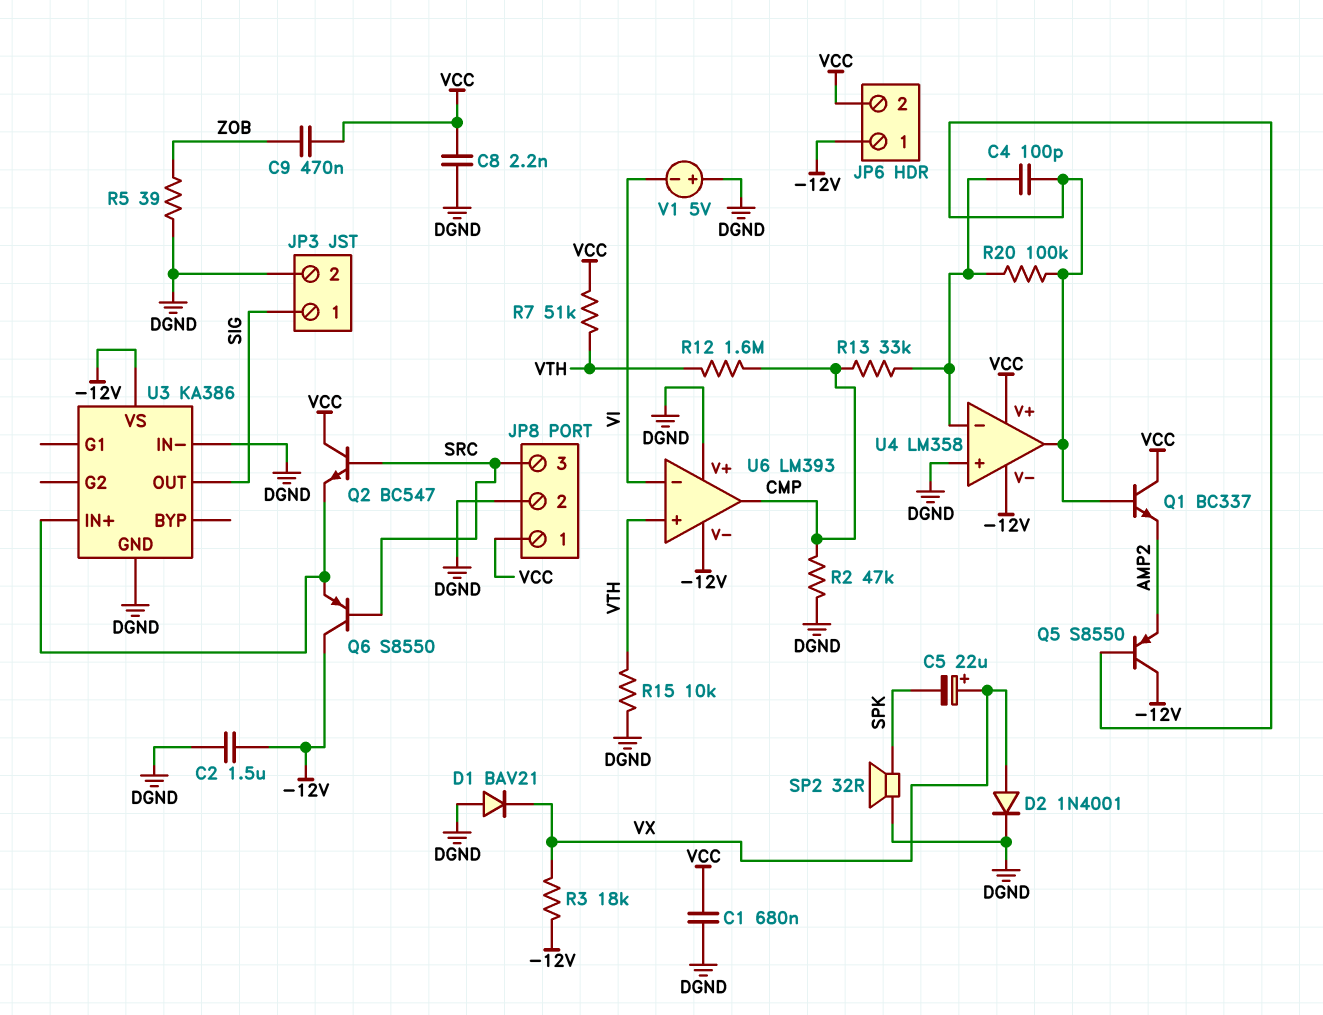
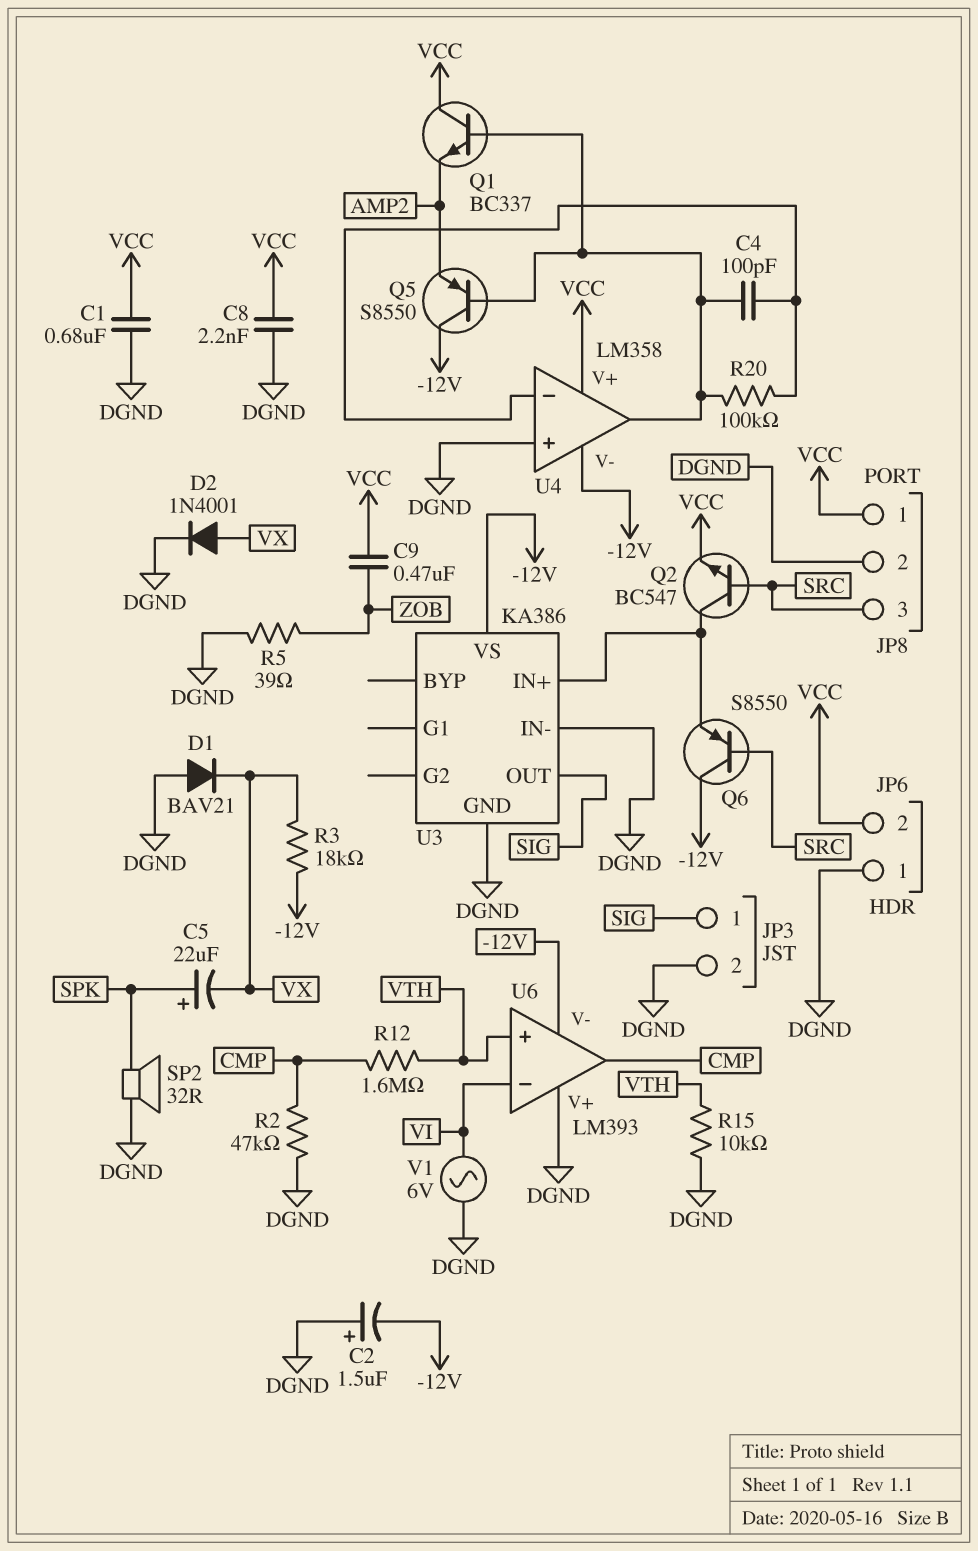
C2: 1.5uF (-12V, DGND) -> 1.5uF (plus DGND, minus -12V)
C5: 22uF (plus VX, minus SPK) -> 22uF (plus SPK, minus VX)
JP6 pin 1: -12V -> DGND
Q2: NPN BC547 (B SRC, C VCC, E U3/IN+) -> NPN BC547 (B SRC, C U3/IN+, E VCC)
R7: 51k (VCC, VTH) -> none
R13: 33k (CMP, U4/in-) -> none
V1: 5V (plus DGND, minus VI) -> AC 6V (DGND, VI)

